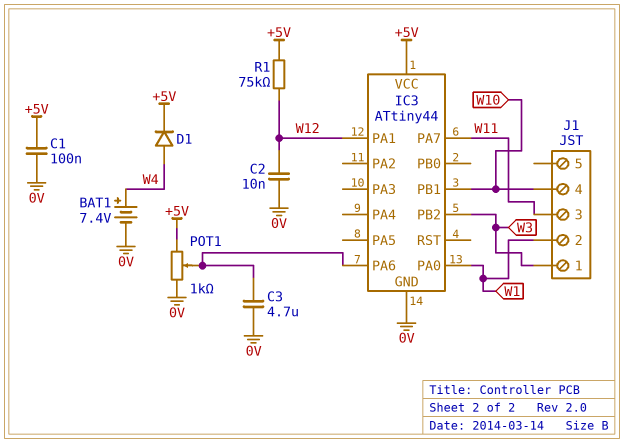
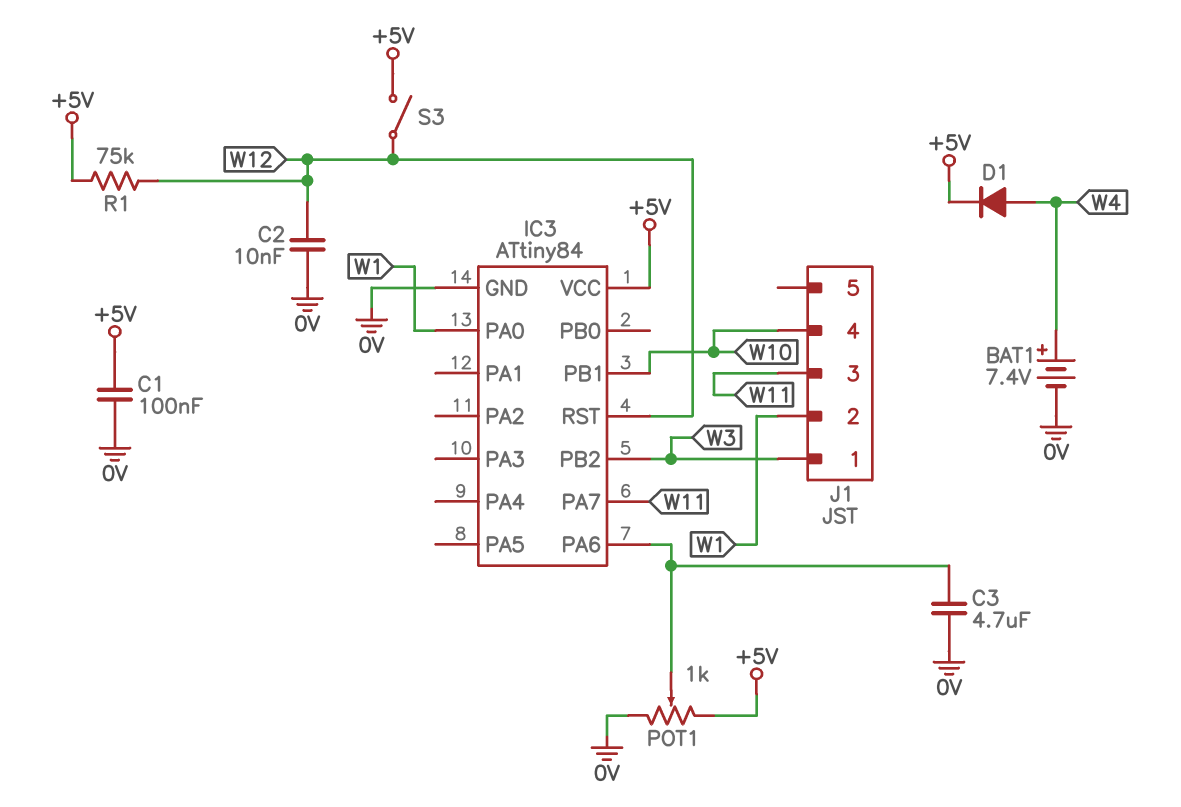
IC3: ATtiny44 -> ATtiny84
IC3 pin PA1: W12 -> none
IC3 pin RST: none -> W12
S3: none -> switch (+5V, W12)

